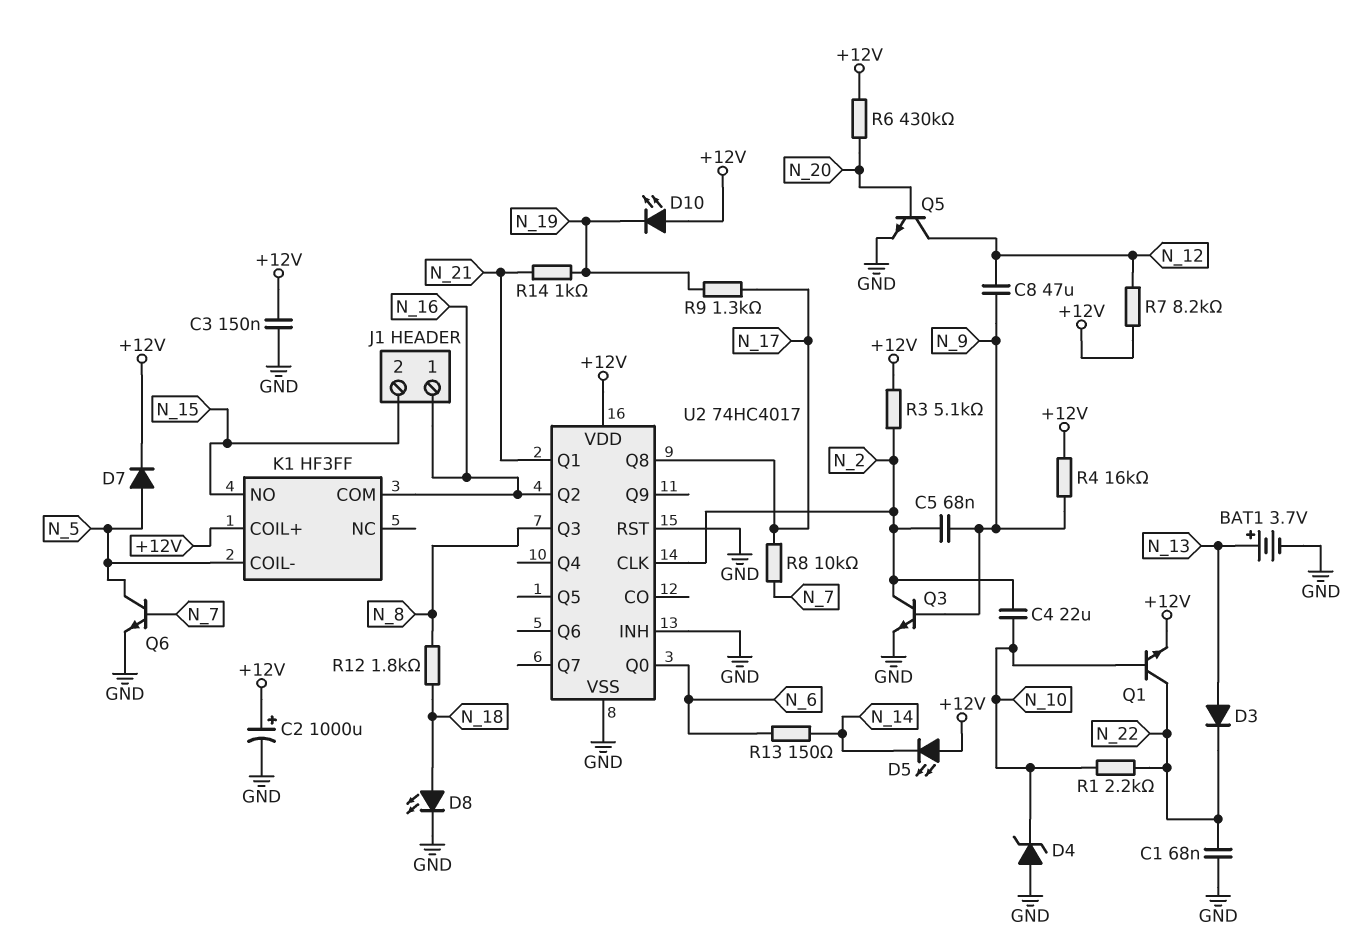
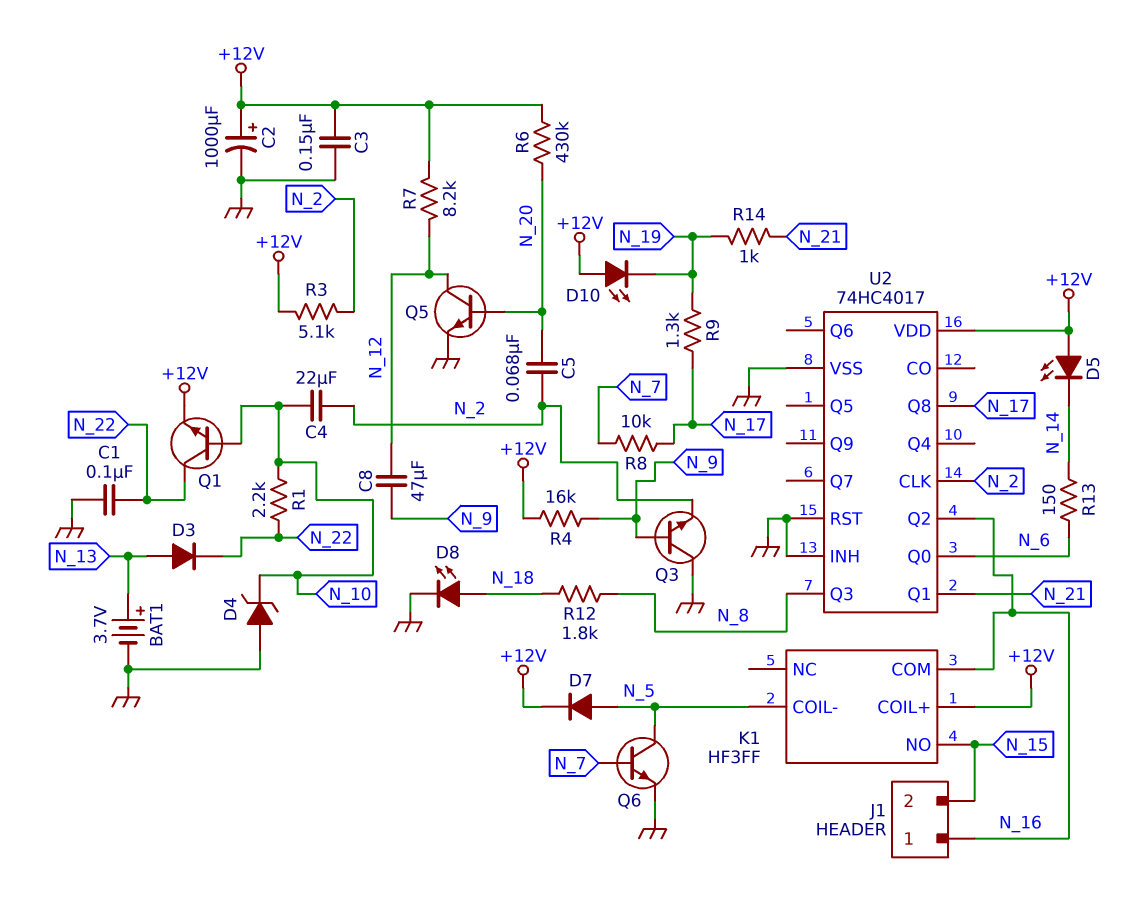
C1: 68nF (GND, N_22) -> 100nF (GND, N_22)
C5: 68nF (N_2, N_9) -> 68nF (N_2, N_20)
Q3: NPN (B N_9, C N_2, E GND) -> NPN (B N_9, C GND, E N_2)

